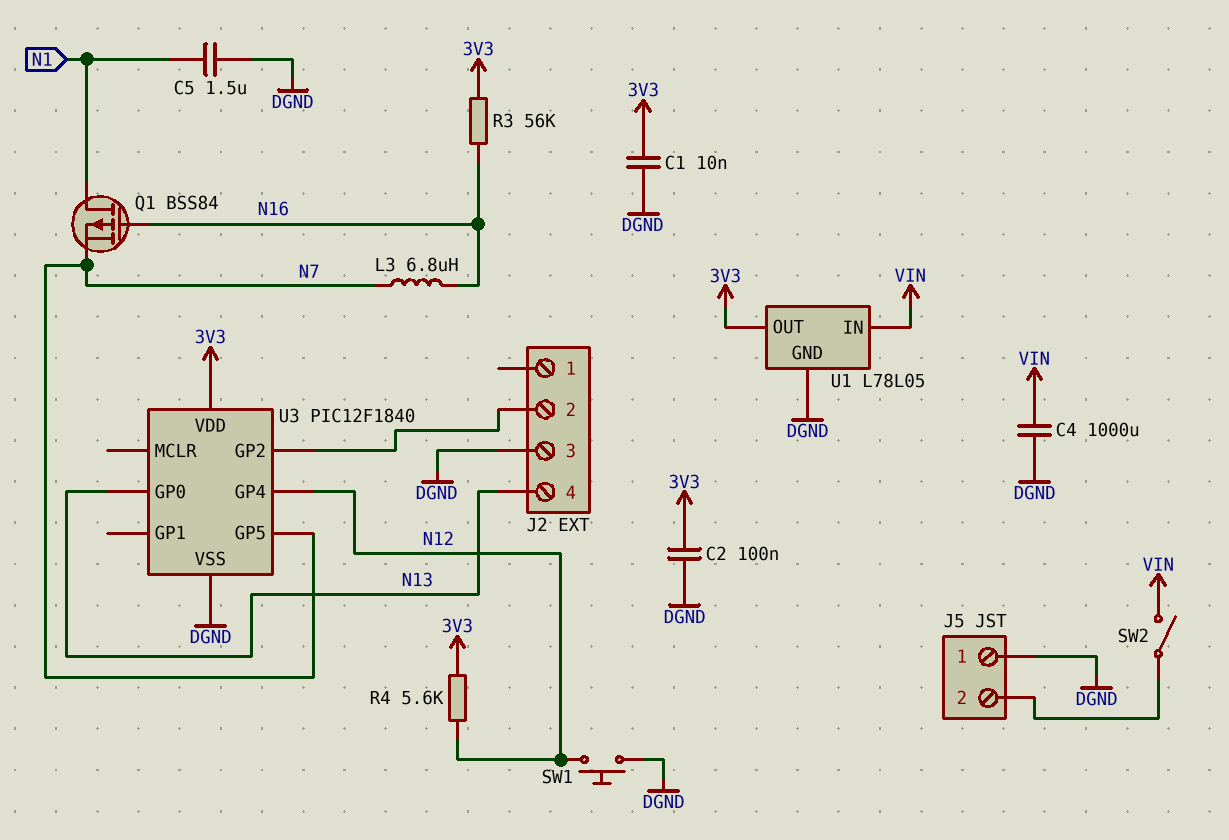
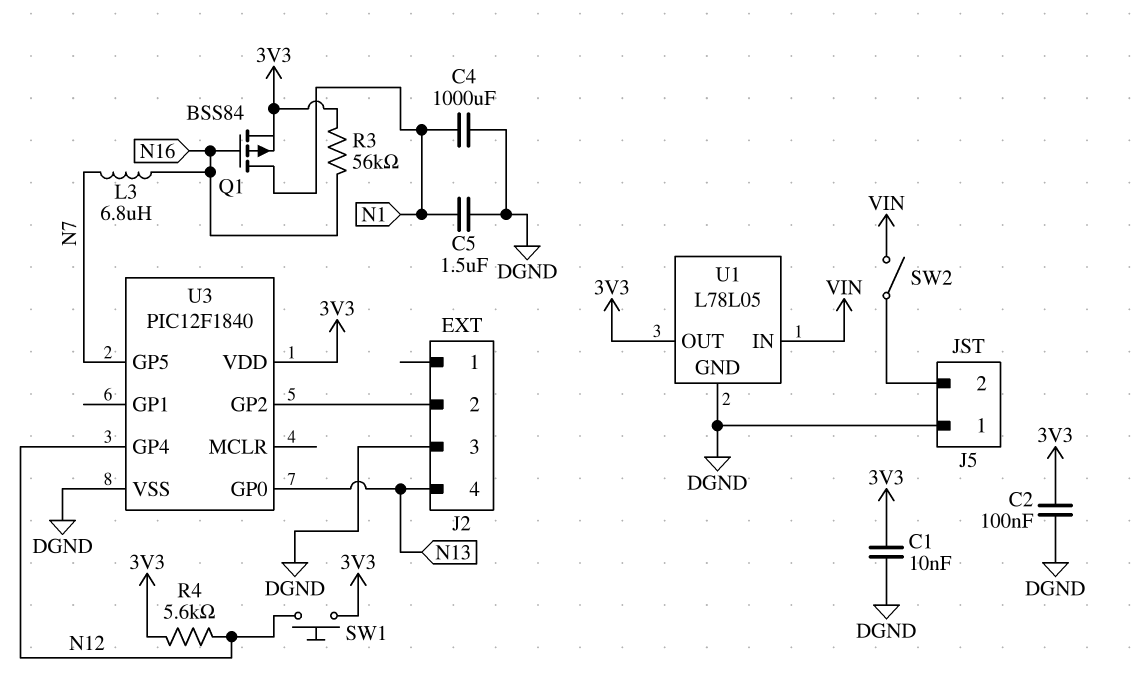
C4: 1000uF (DGND, VIN) -> 1000uF (DGND, N1)
Q1: PMOS BSS84 (G N16, D N1, S N7) -> PMOS BSS84 (G N16, D N1, S 3V3)
SW1: button (DGND, N12) -> button (3V3, N12)

